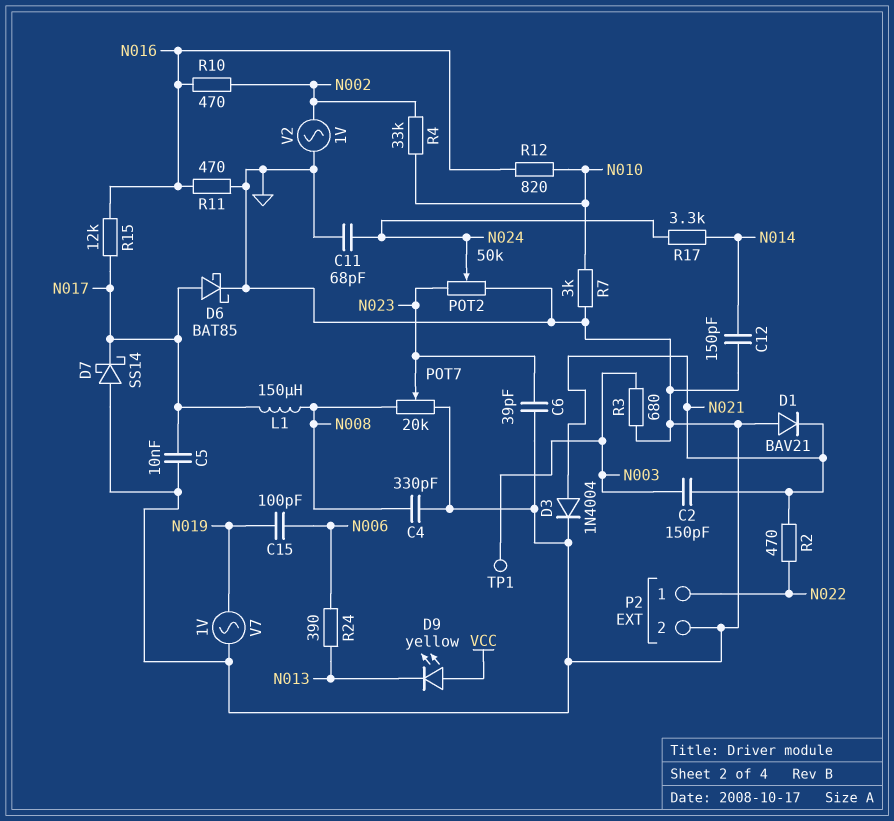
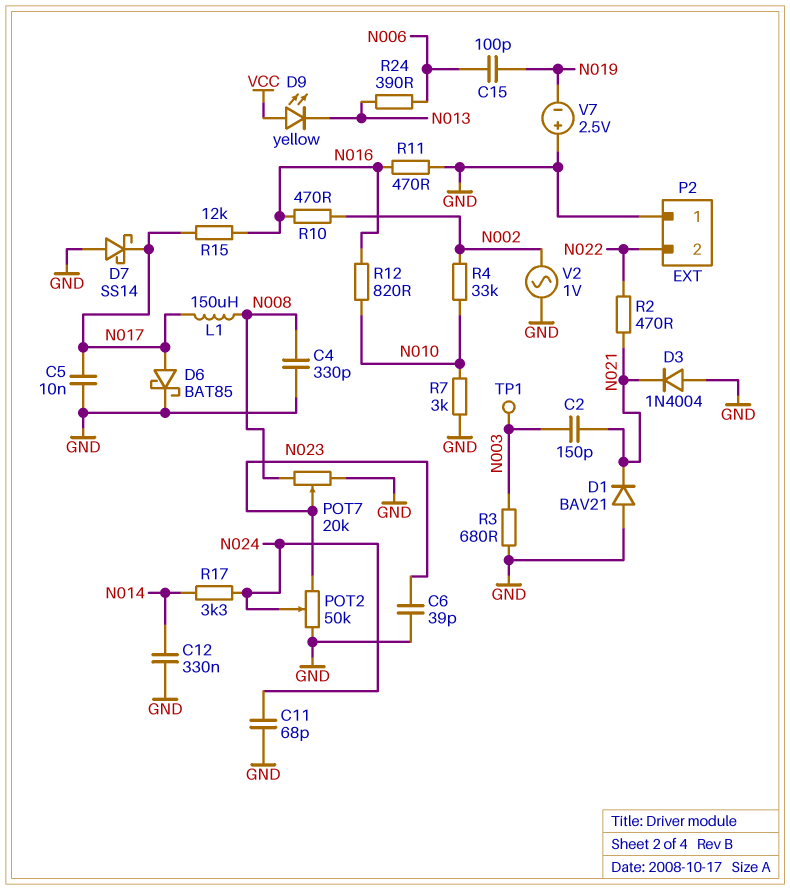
C12: 150pF (GND, N014) -> 330nF (GND, N014)
D3: diode 1N4004 (A N021, K GND) -> diode 1N4004 (A GND, K N021)
P2 pin 1: N022 -> GND
P2 pin 2: GND -> N022
V7: AC 1V (GND, N019) -> 2.5V (plus GND, minus N019)

